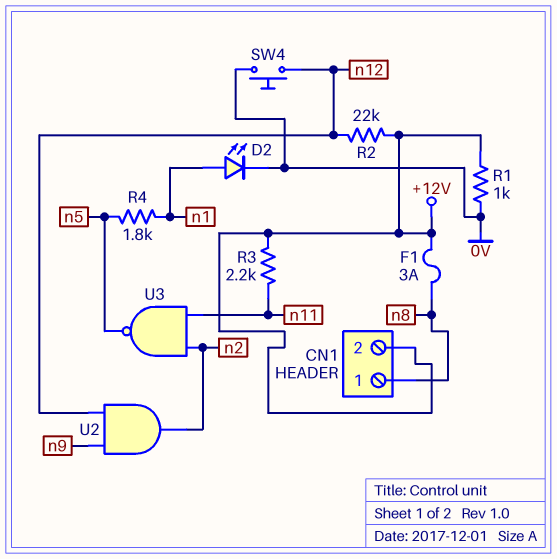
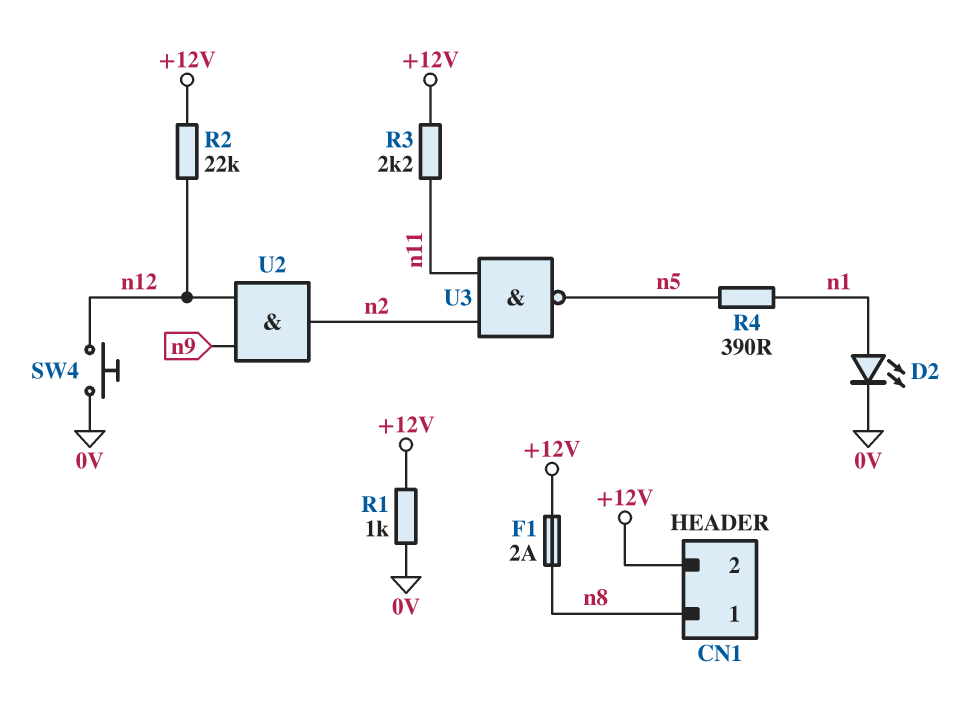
F1: 3A (+12V, n8) -> 2A (+12V, n8)
R4: 1.8k (n1, n5) -> 390 (n1, n5)

